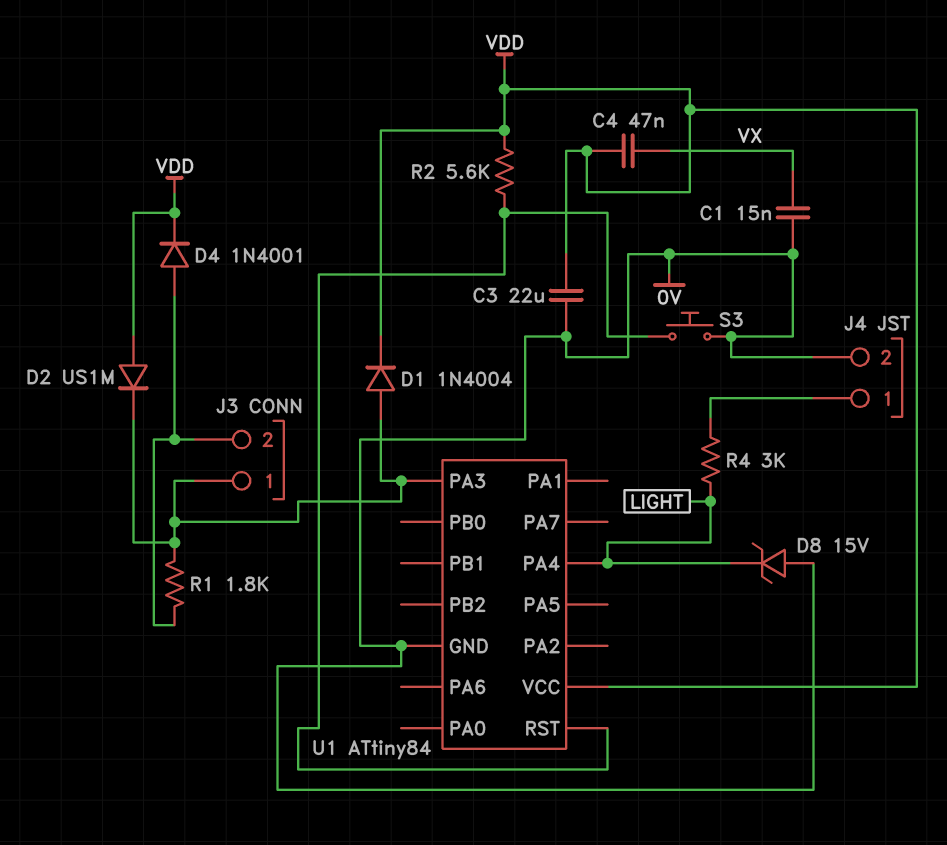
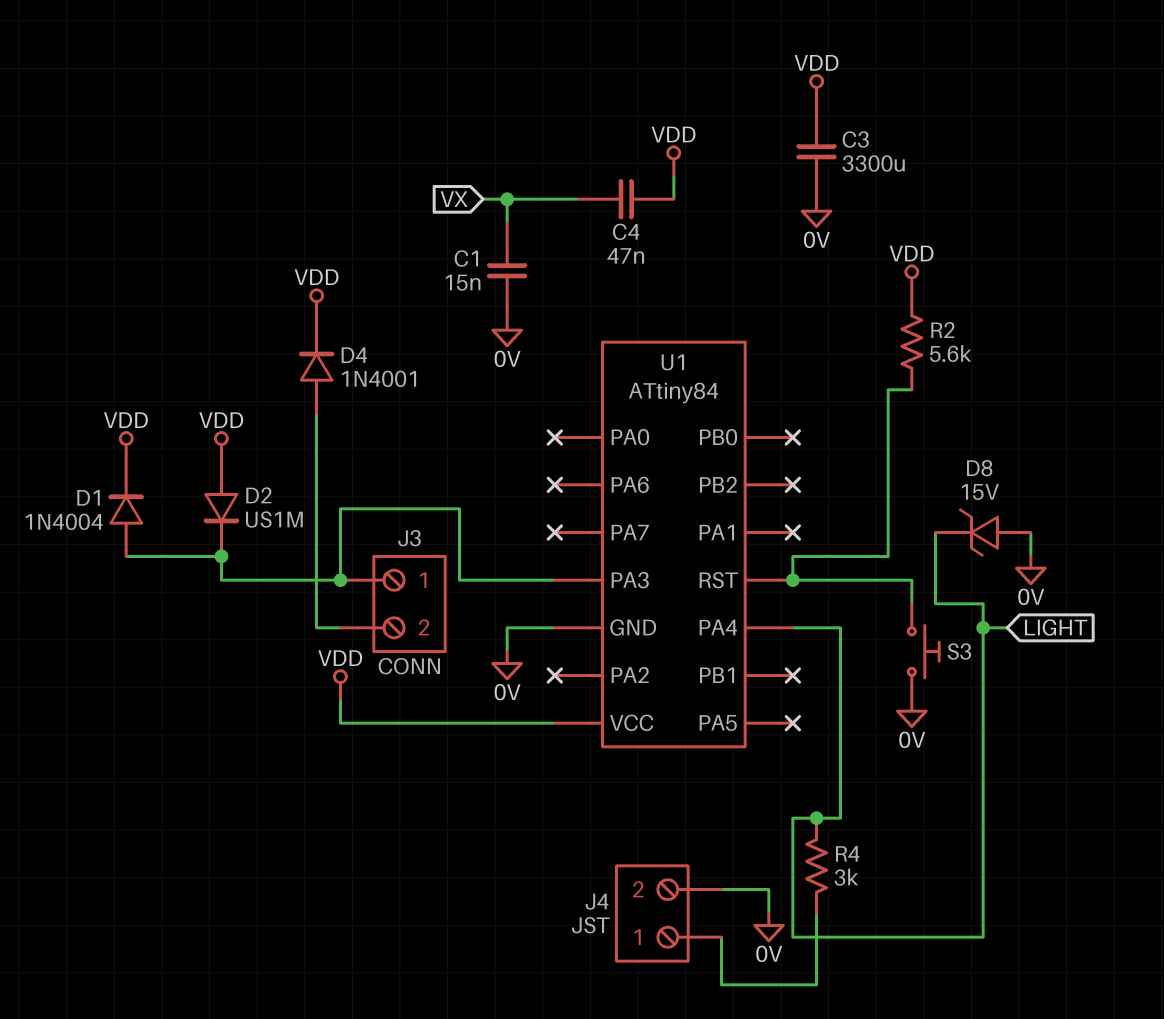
C3: 22uF (0V, VDD) -> 3300uF (0V, VDD)
R1: 1.8k (J3/1, J3/2) -> none

